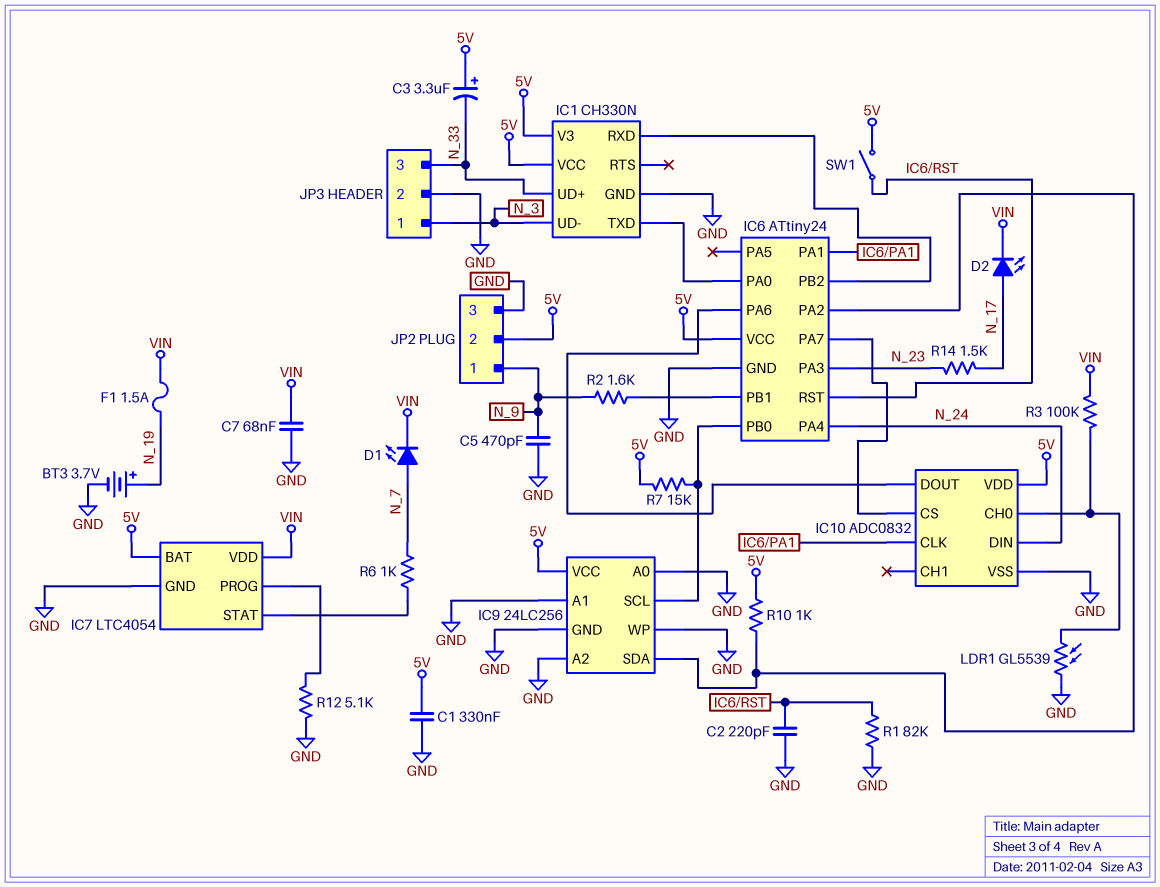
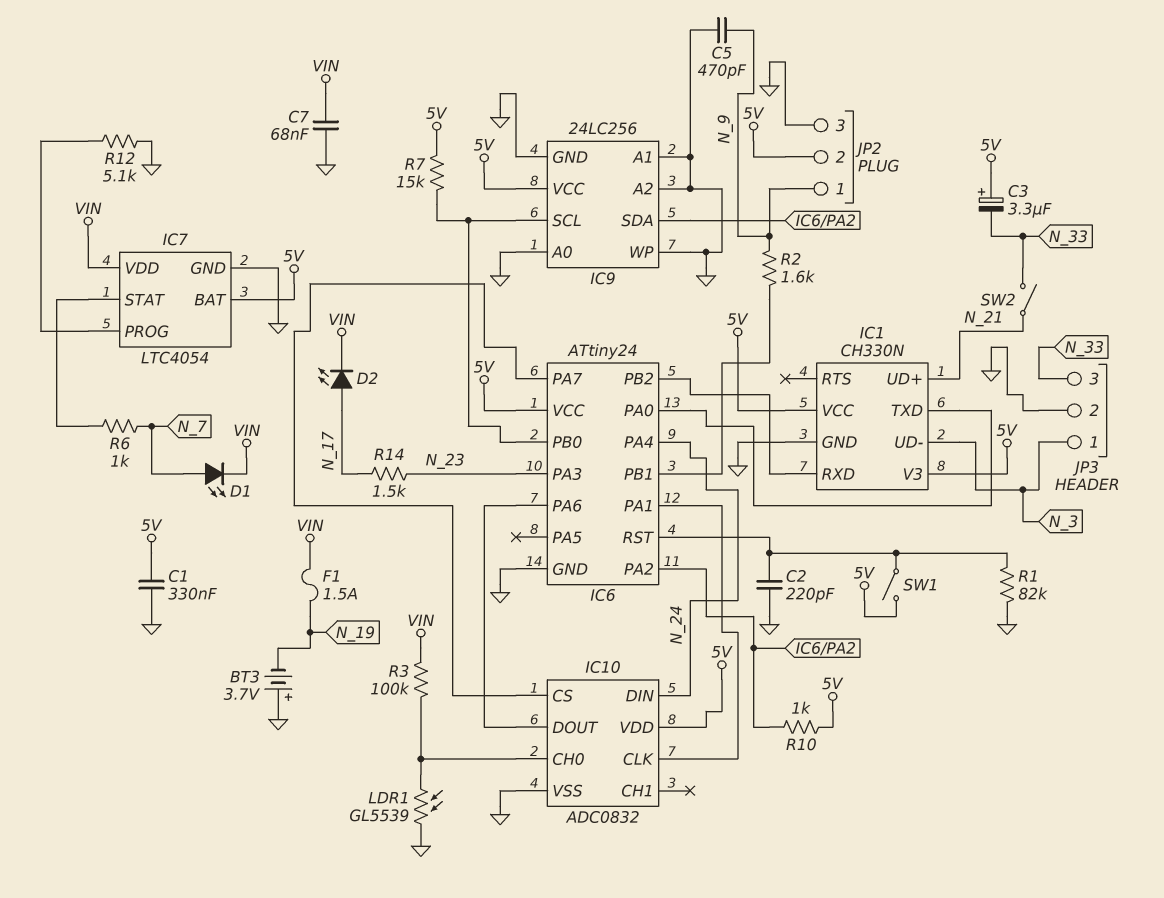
BT3: 3.7V (plus N_19, minus GND) -> 3.7V (plus GND, minus N_19)
IC1 pin UD+: N_33 -> N_21
SW2: none -> switch (N_21, N_33)

